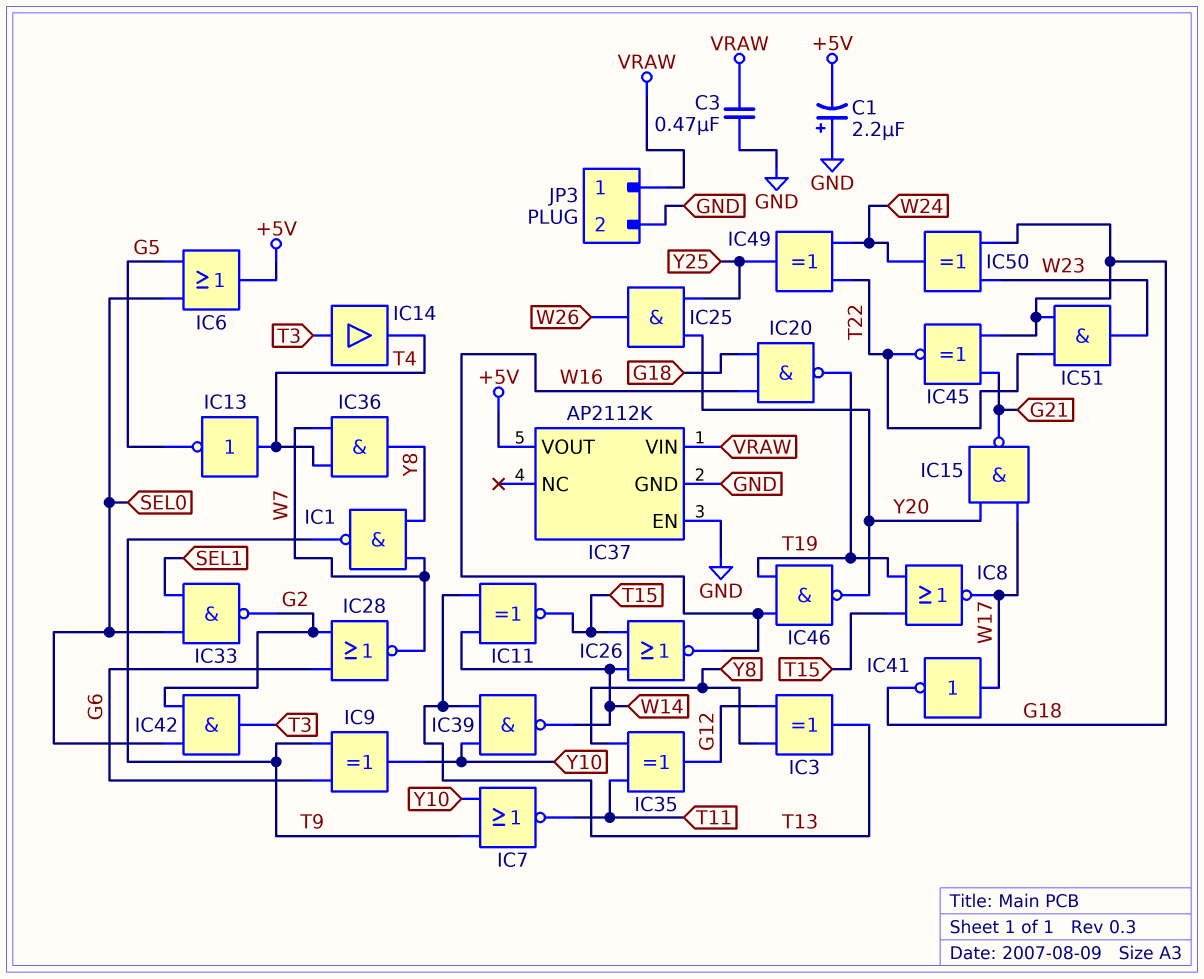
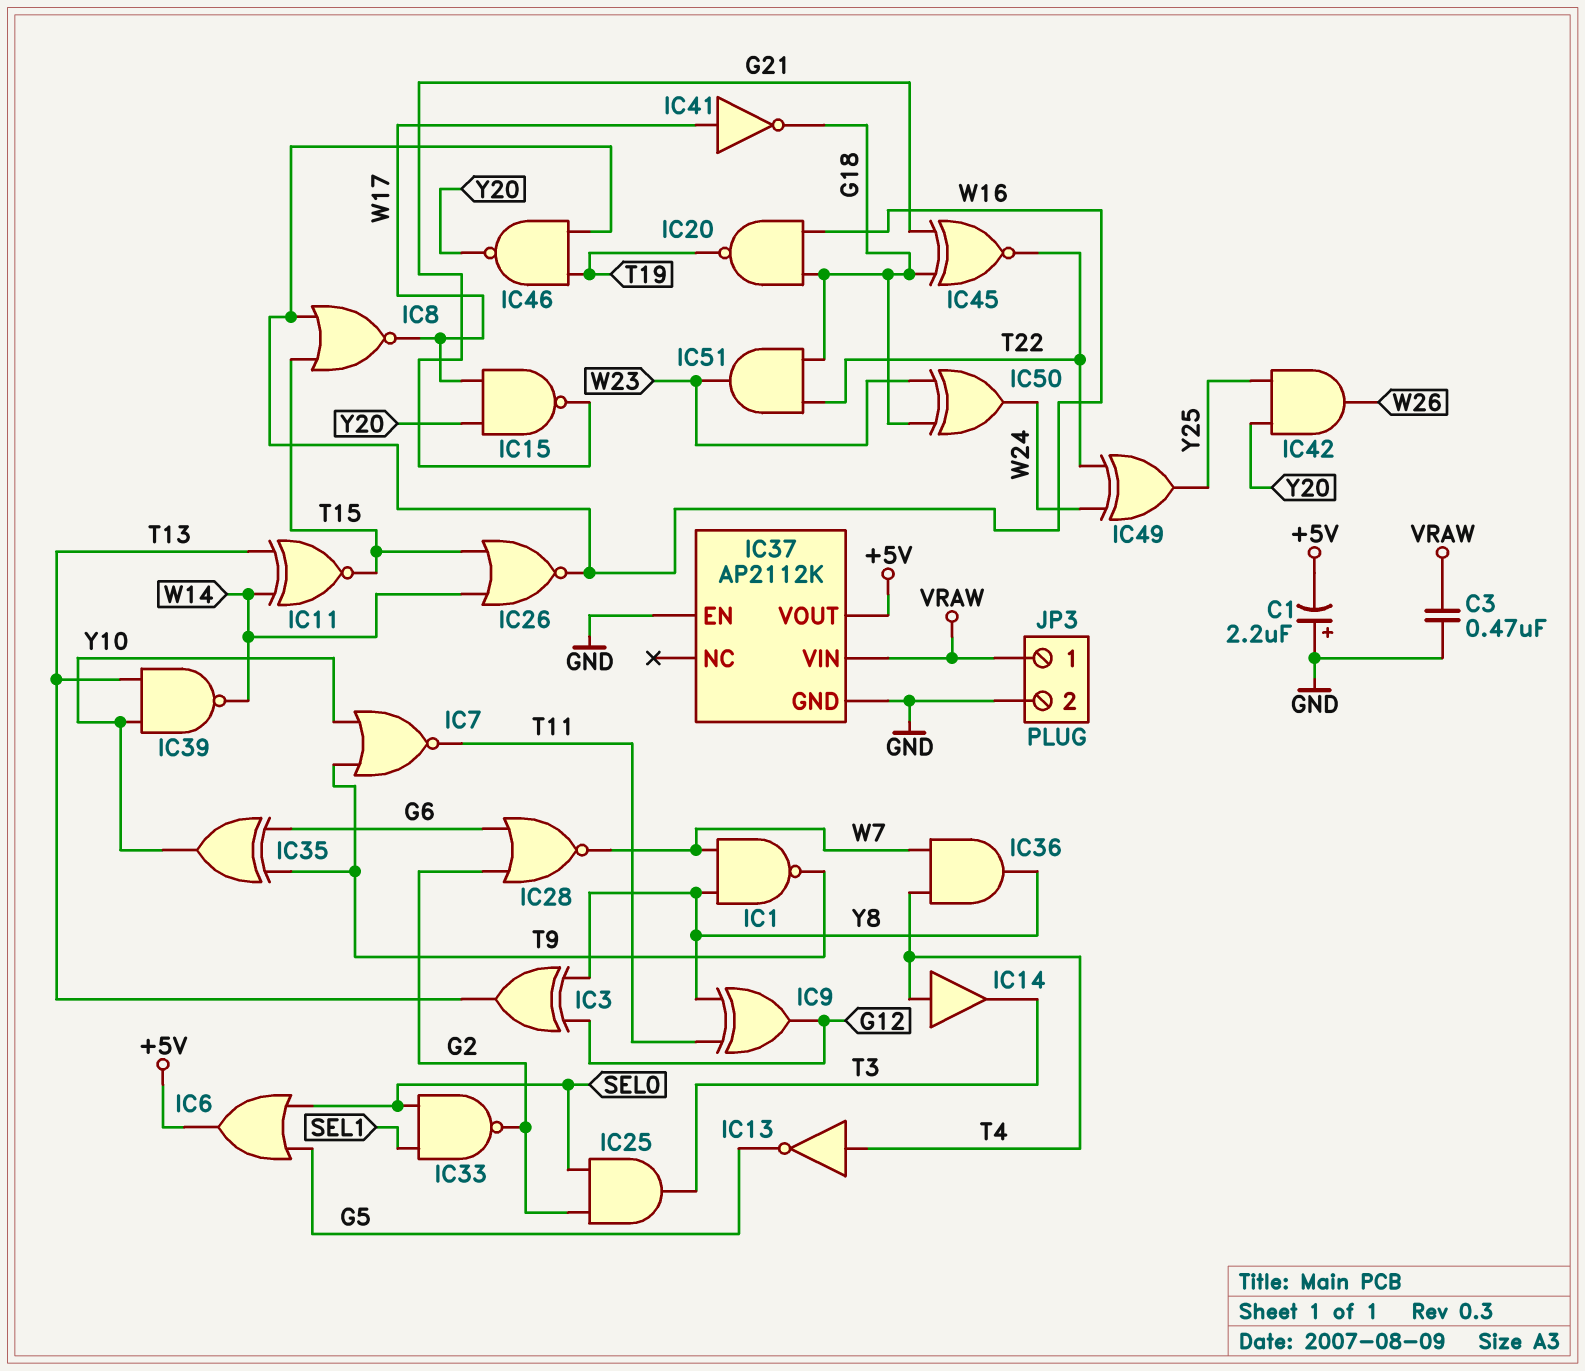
IC8: NOR (in T15, in T19, out W17) -> NOR (in T15, in W16, out W17)
IC9: XOR (in G6, in T9, out Y10) -> XOR (in T11, in Y8, out G12)
IC14: buffer (in T3, out T4) -> buffer (in T4, out T3)
IC25: AND (in Y20, in Y25, out W26) -> AND (in G2, in SEL0, out T3)
IC35: XOR (in T11, in Y8, out G12) -> XOR (in G6, in T9, out Y10)
IC42: AND (in G2, in SEL0, out T3) -> AND (in Y20, in Y25, out W26)

